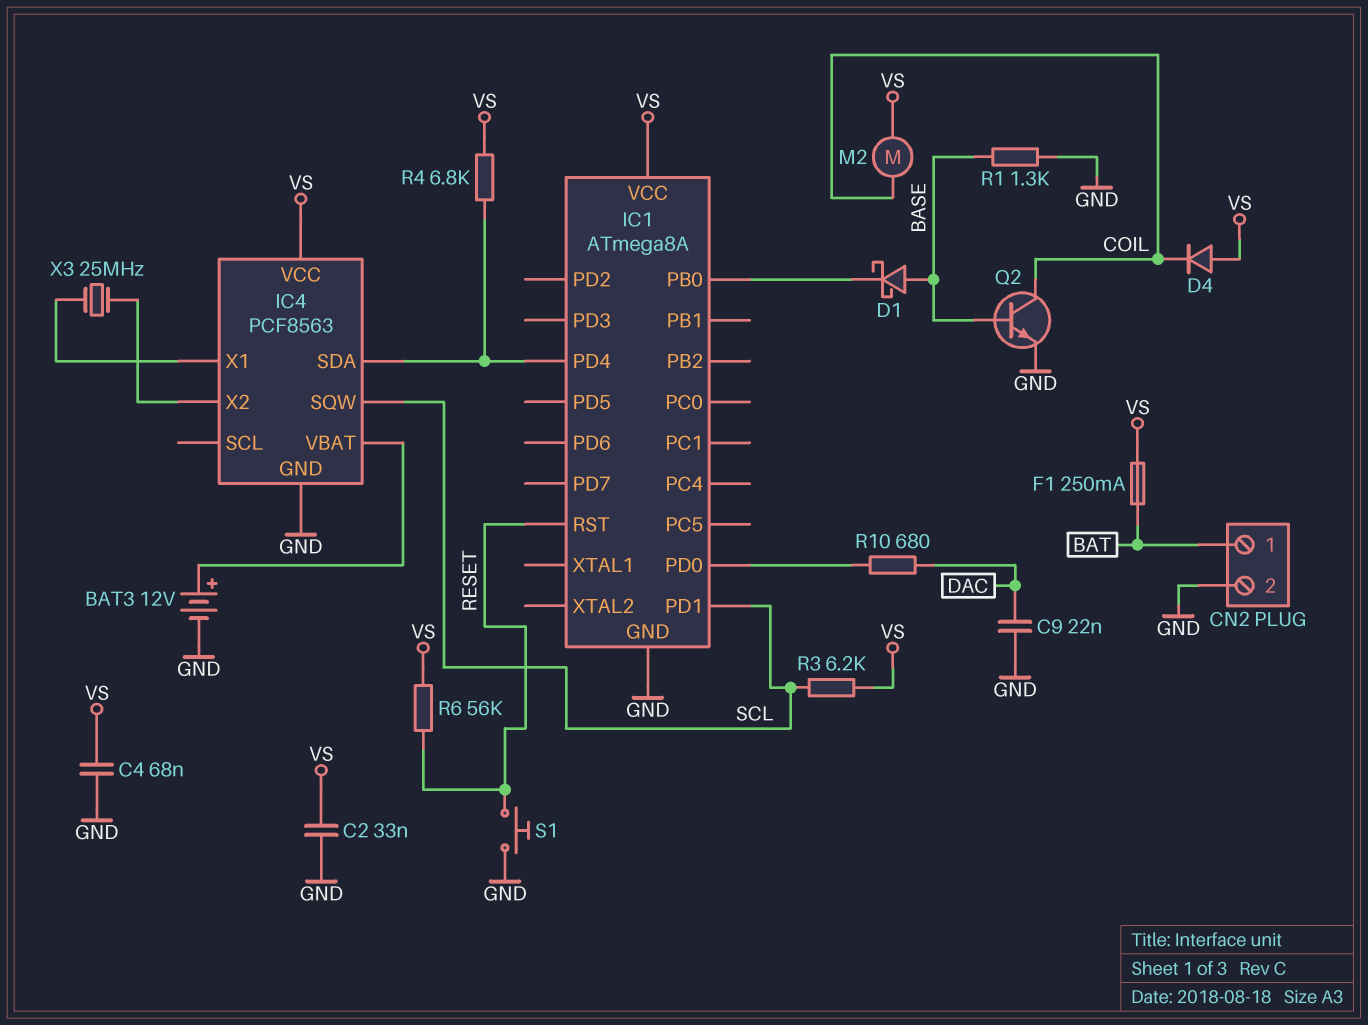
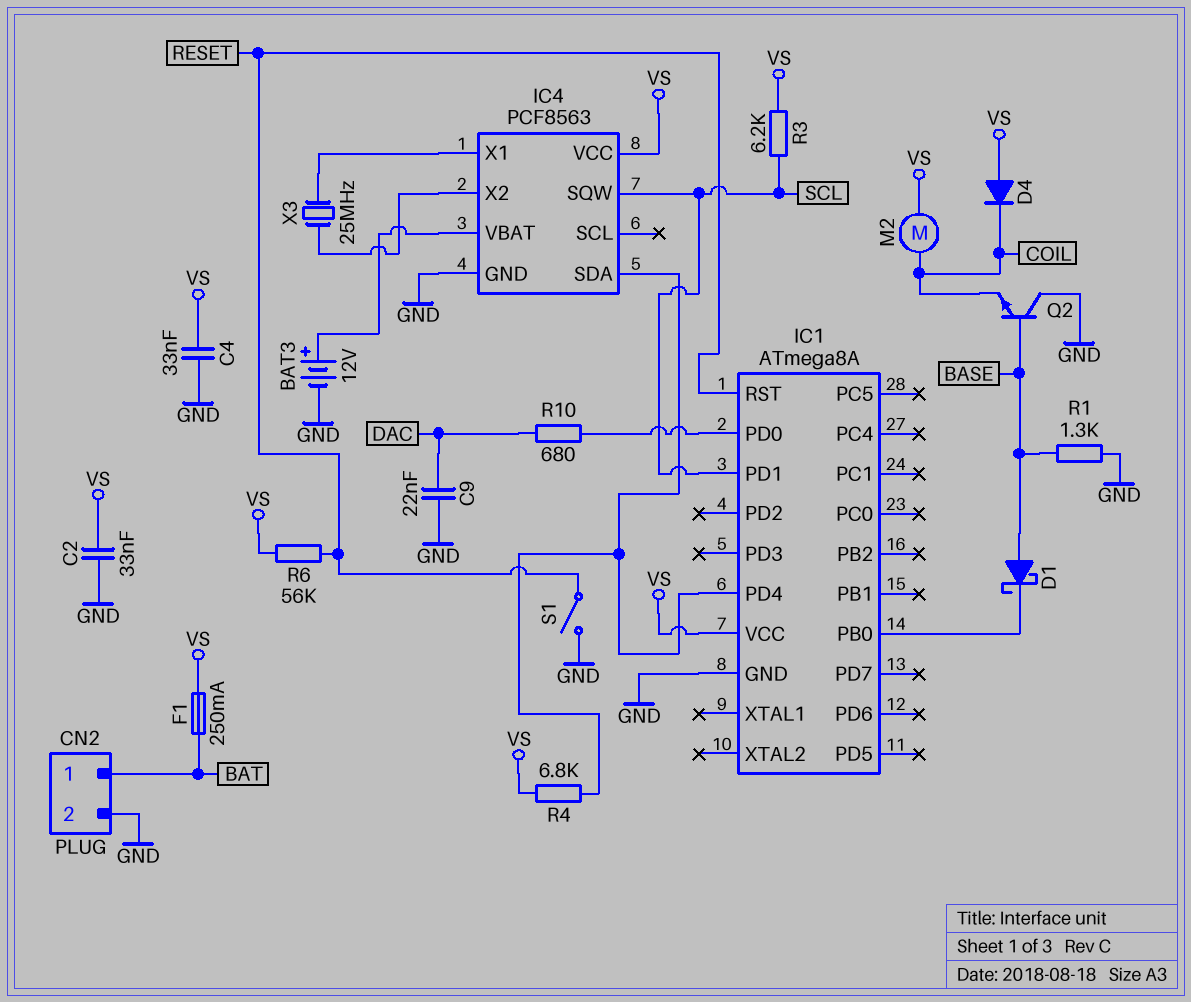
C4: 68nF (GND, VS) -> 33nF (GND, VS)
Q2: NPN (B BASE, C COIL, E GND) -> NPN (B BASE, C GND, E COIL)
S1: button (GND, RESET) -> switch (GND, RESET)

